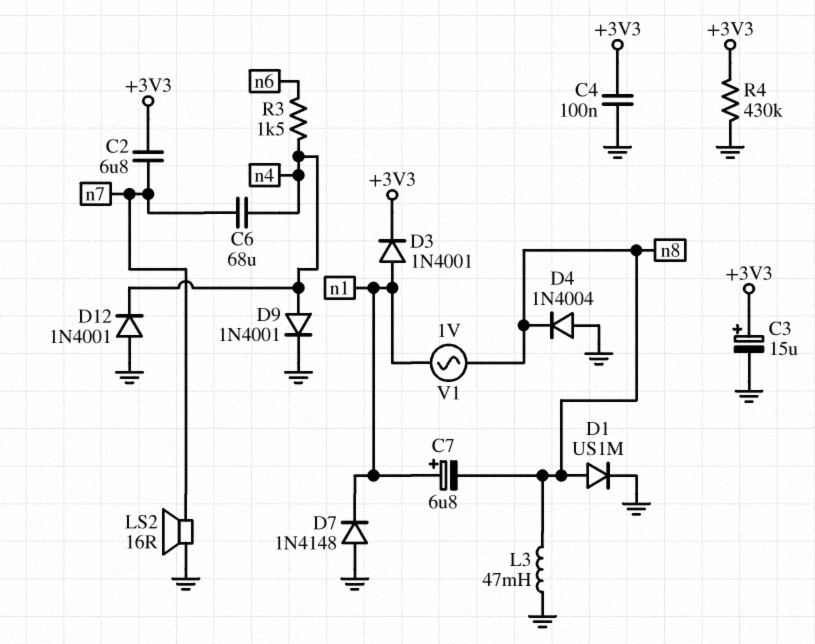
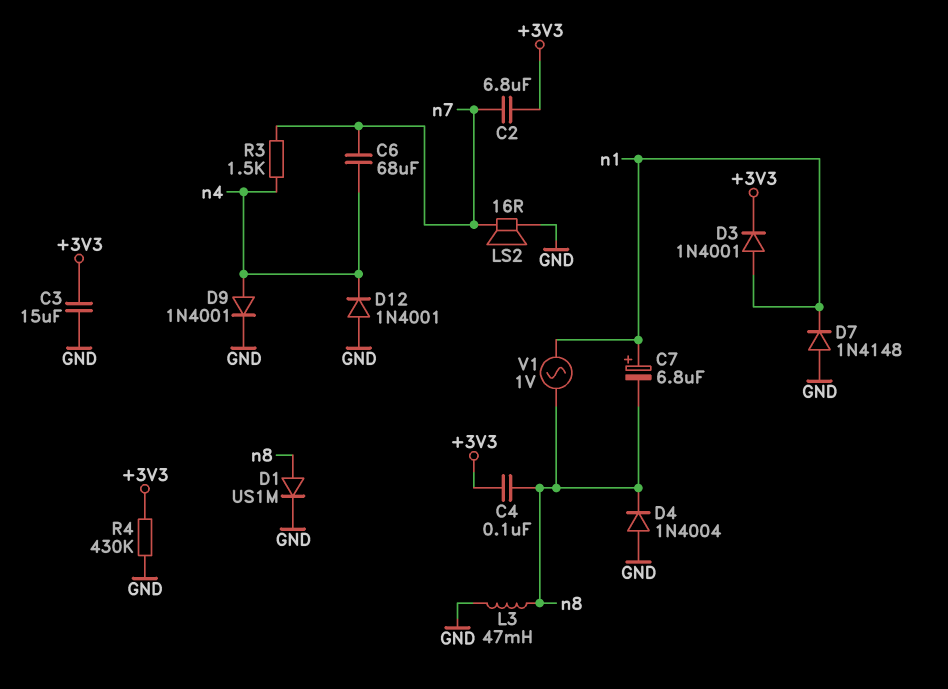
C3: 15uF (plus +3V3, minus GND) -> 15uF (+3V3, GND)
C4: 100nF (+3V3, GND) -> 100nF (+3V3, n8)
R3: 1.5k (n4, n6) -> 1.5k (n4, n7)

